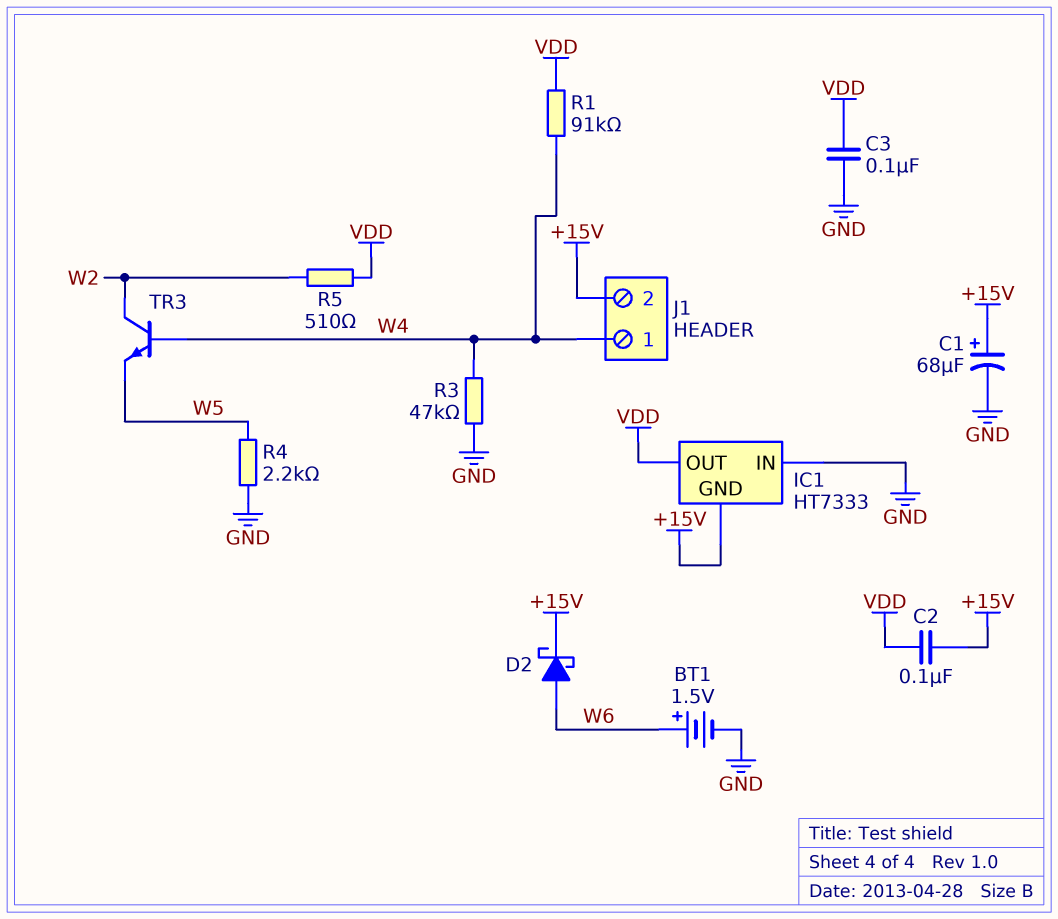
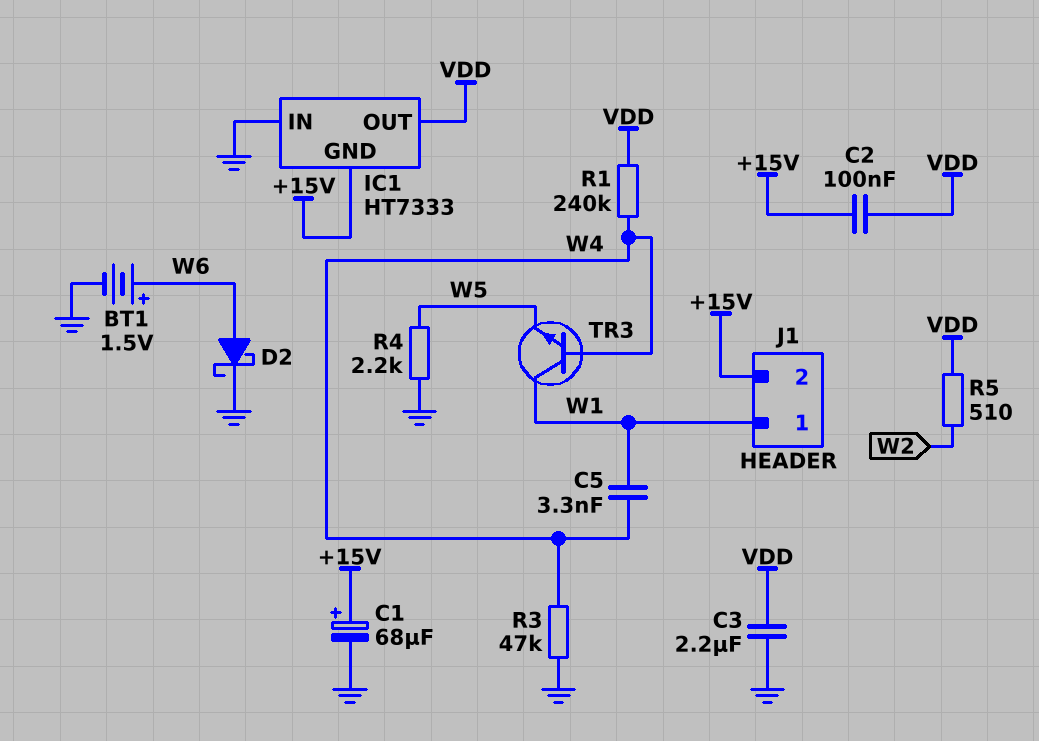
C3: 100nF (GND, VDD) -> 2.2uF (GND, VDD)
C5: none -> 3.3nF (W1, W4)
D2: schottky (A W6, K +15V) -> schottky (A W6, K GND)
J1 pin 1: W4 -> W1
R1: 91k (VDD, W4) -> 240k (VDD, W4)
TR3: NPN (B W4, C W2, E W5) -> NPN (B W4, C W1, E W5)

